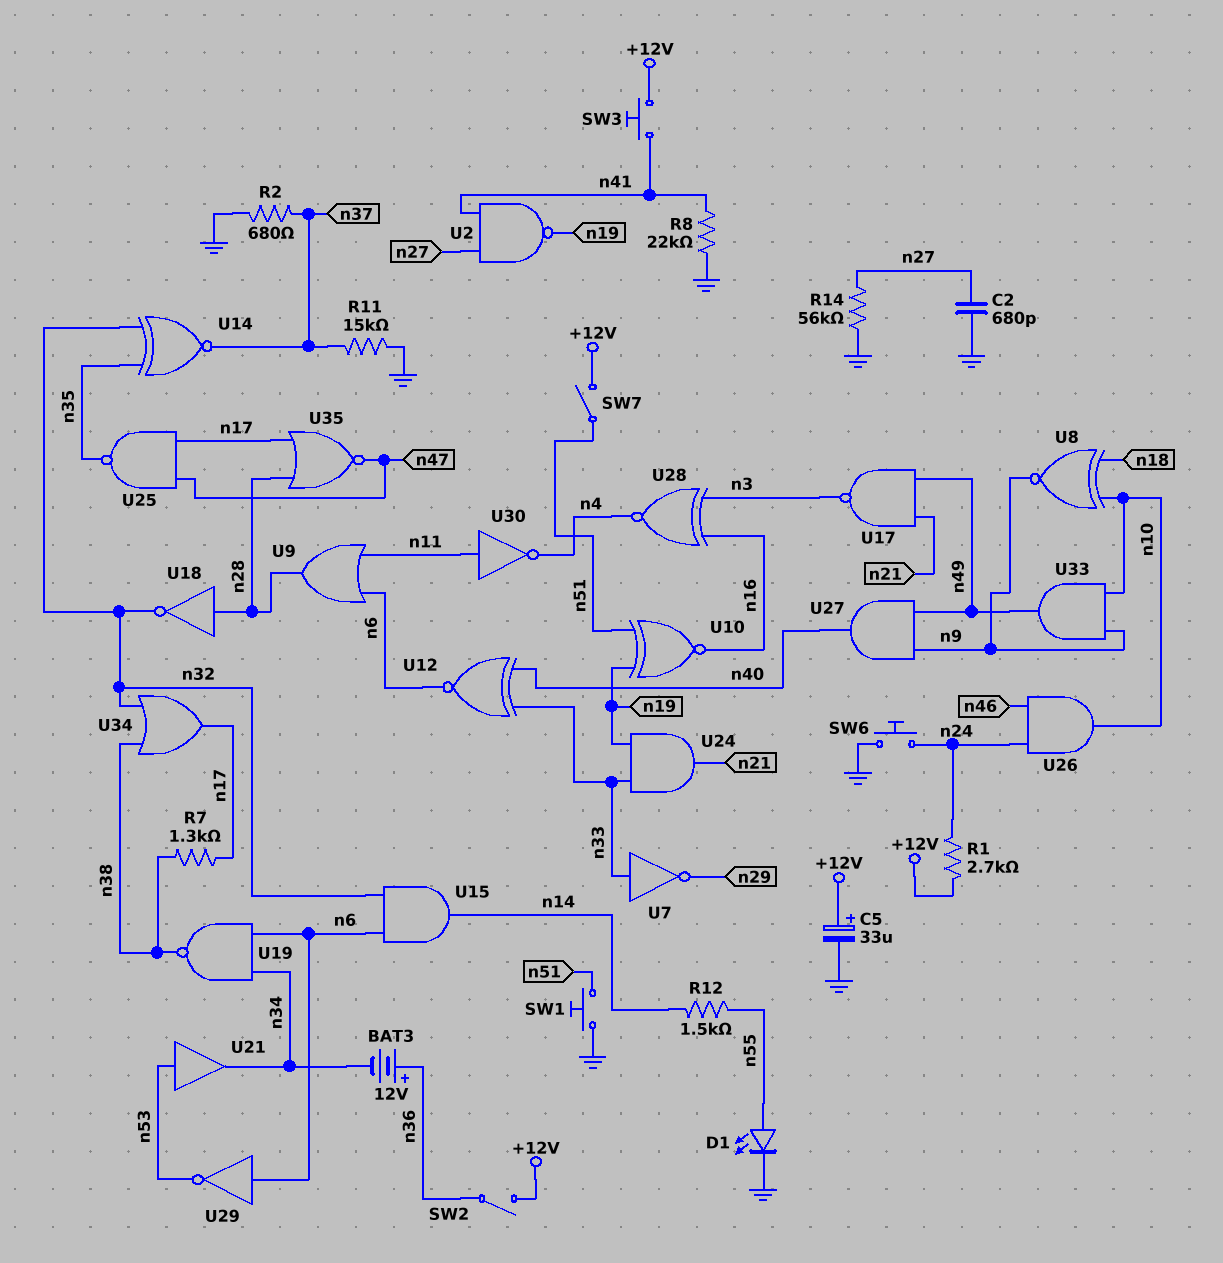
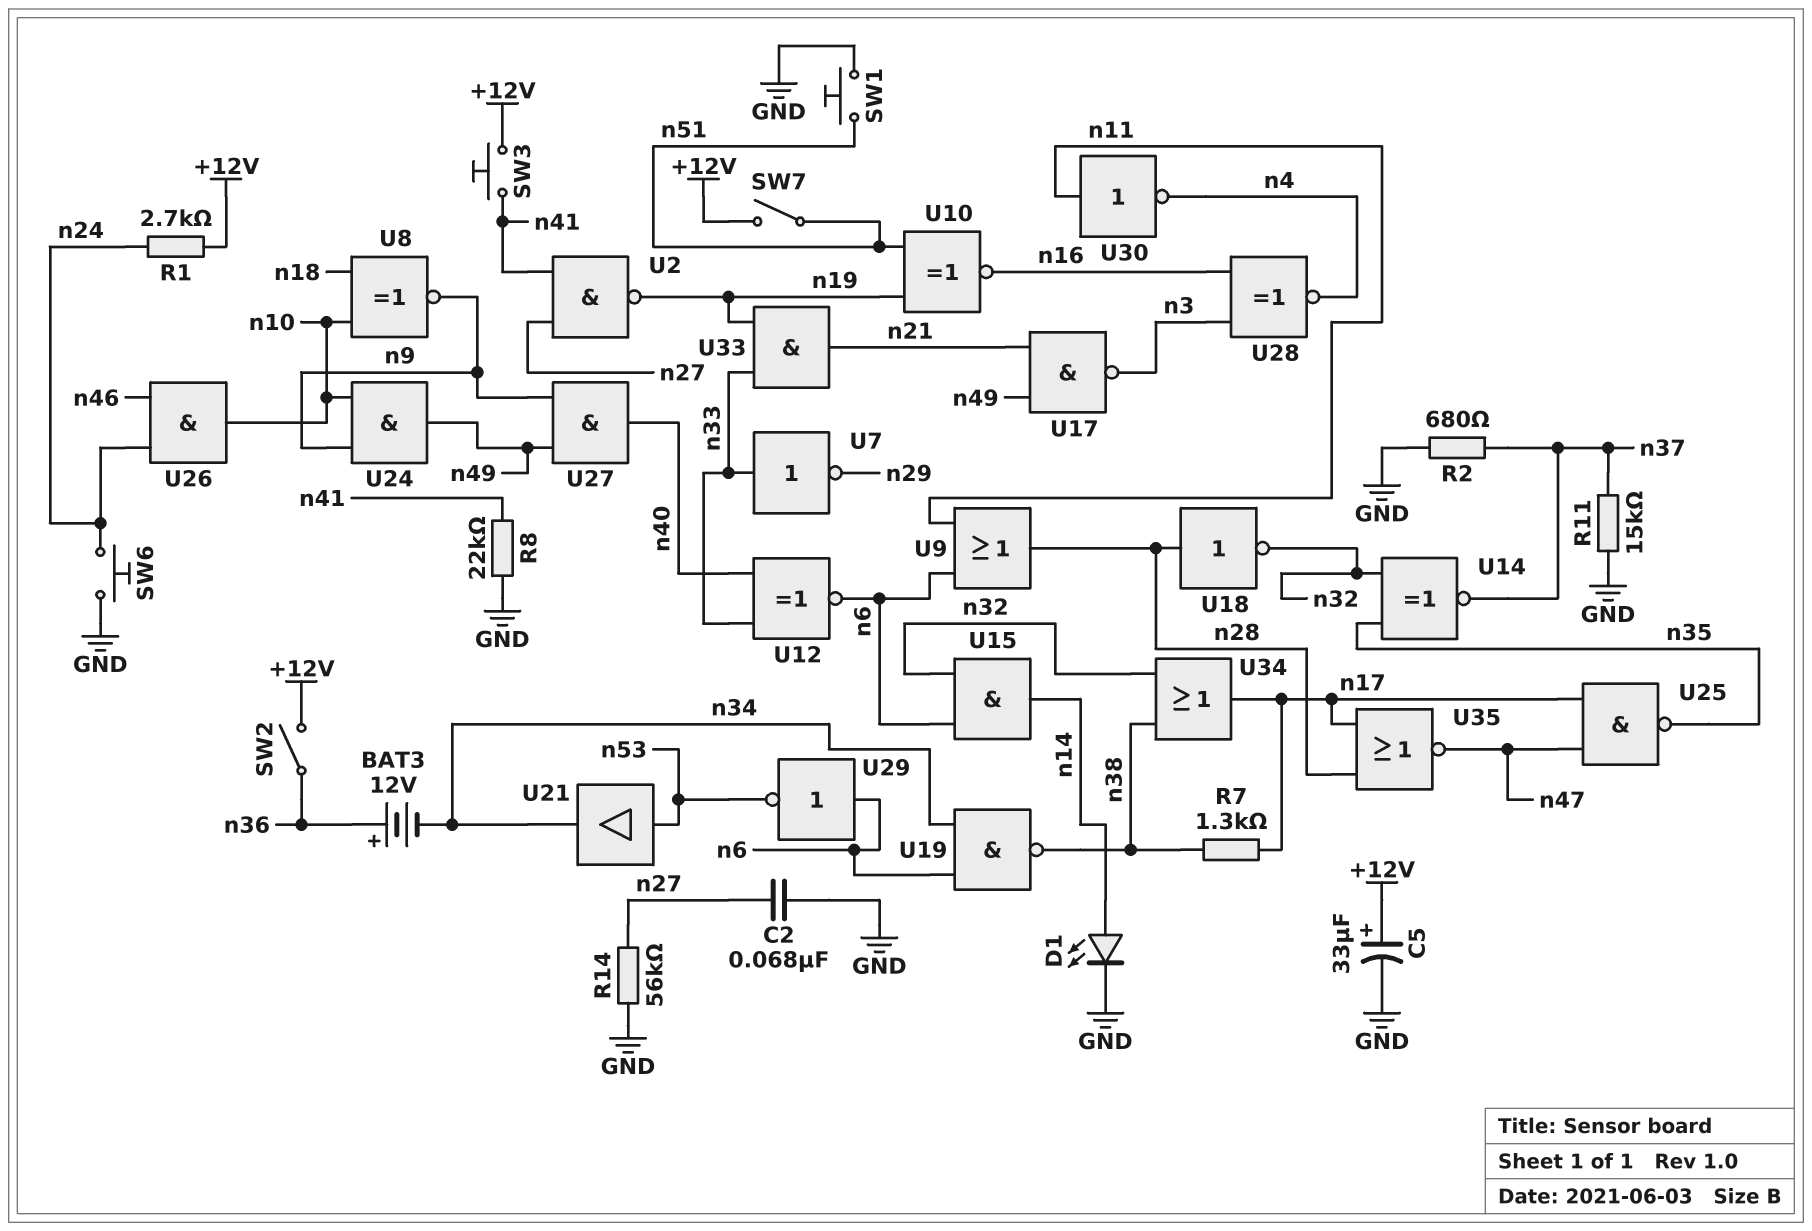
C2: 680pF (GND, n27) -> 68nF (GND, n27)
D1: LED (A n55, K GND) -> LED (A n14, K GND)
R12: 1.5k (n14, n55) -> none
U24: AND (in n19, in n33, out n21) -> AND (in n9, in n10, out n49)
U33: AND (in n9, in n10, out n49) -> AND (in n19, in n33, out n21)

